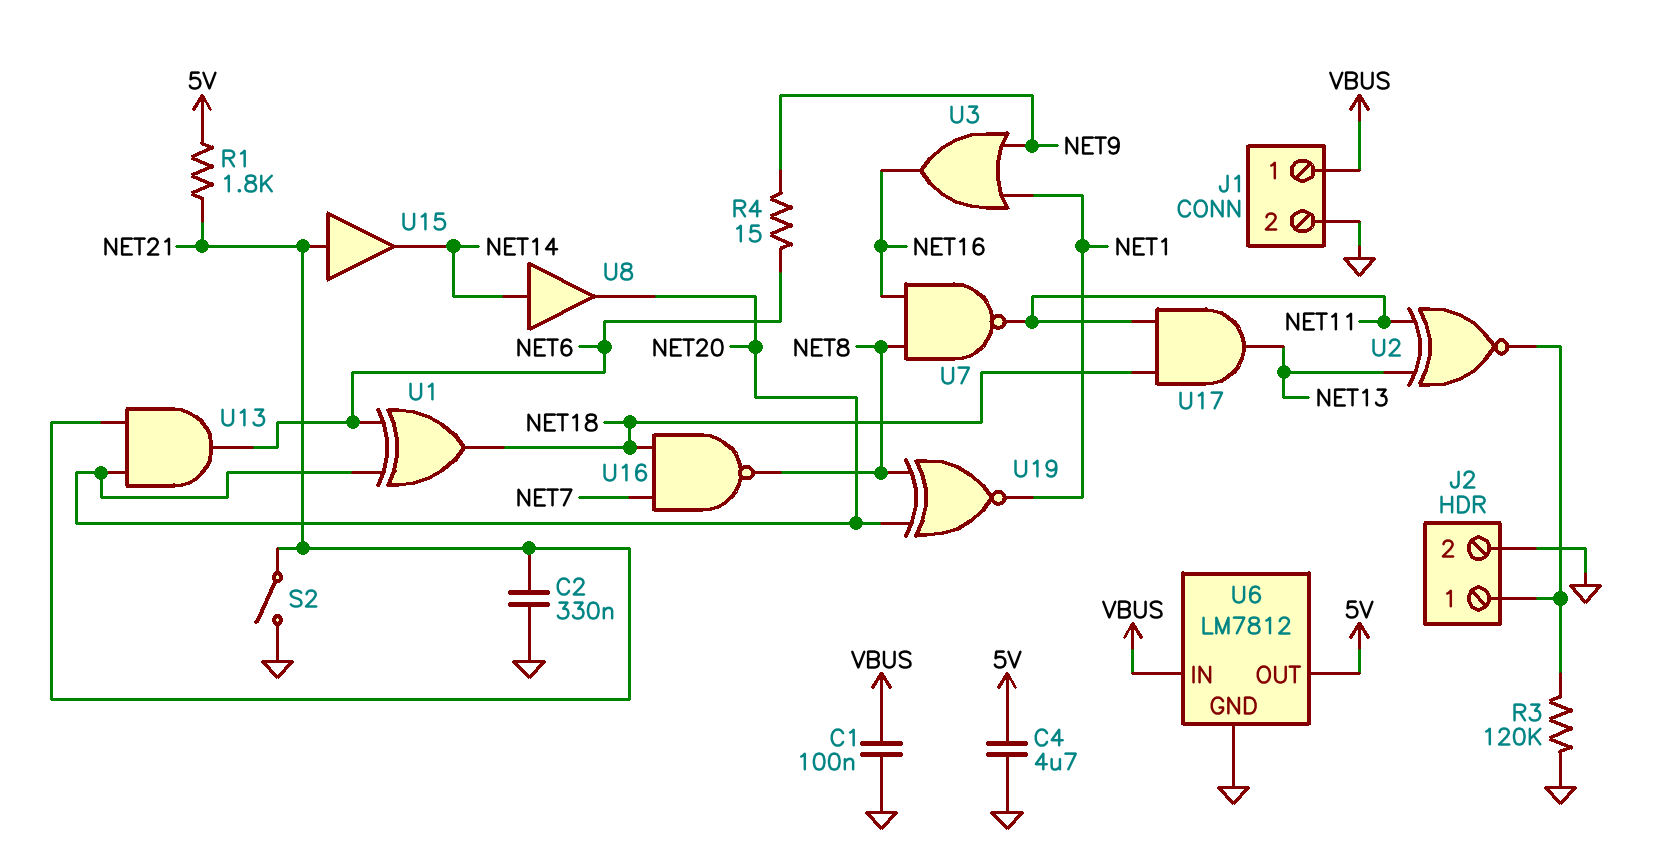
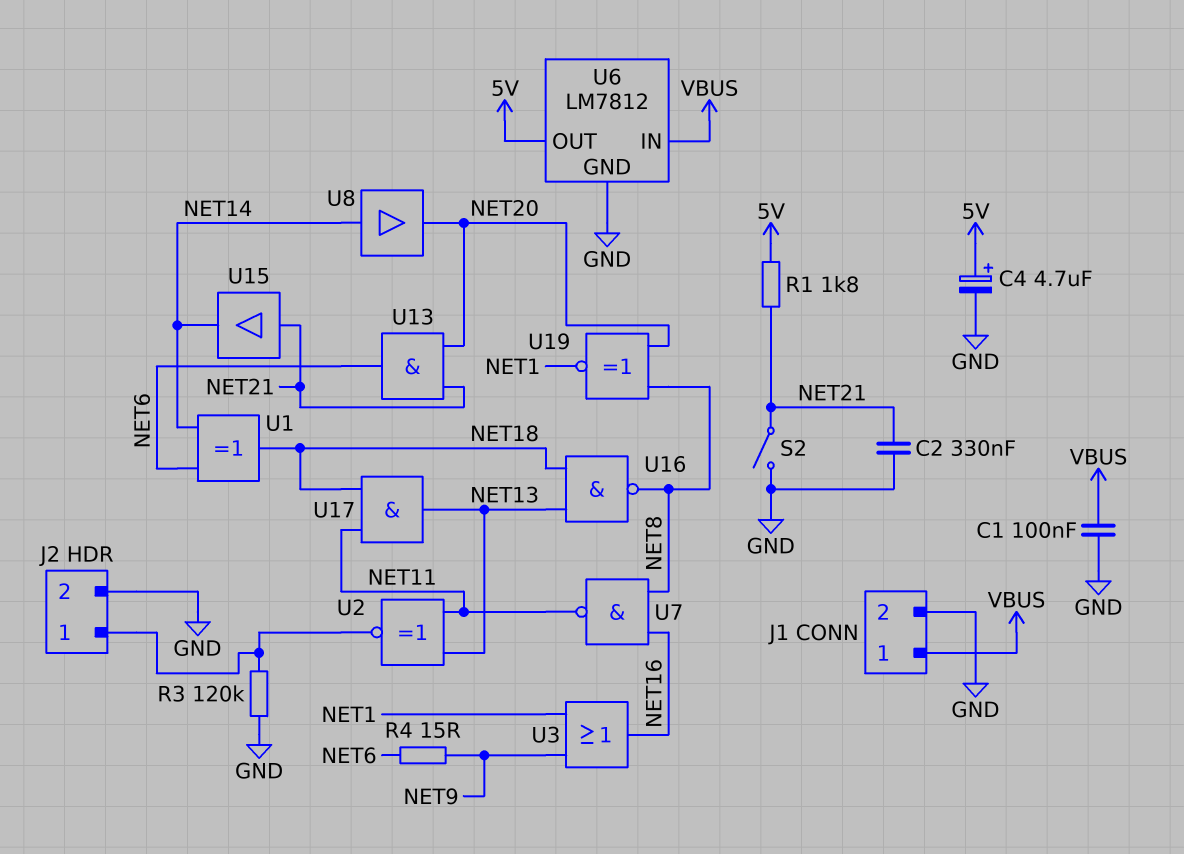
C4: 4.7uF (5V, GND) -> 4.7uF (plus 5V, minus GND)
U1: XOR (in NET6, in NET20, out NET18) -> XOR (in NET6, in NET14, out NET18)
U16: NAND (in NET7, in NET18, out NET8) -> NAND (in NET13, in NET18, out NET8)

